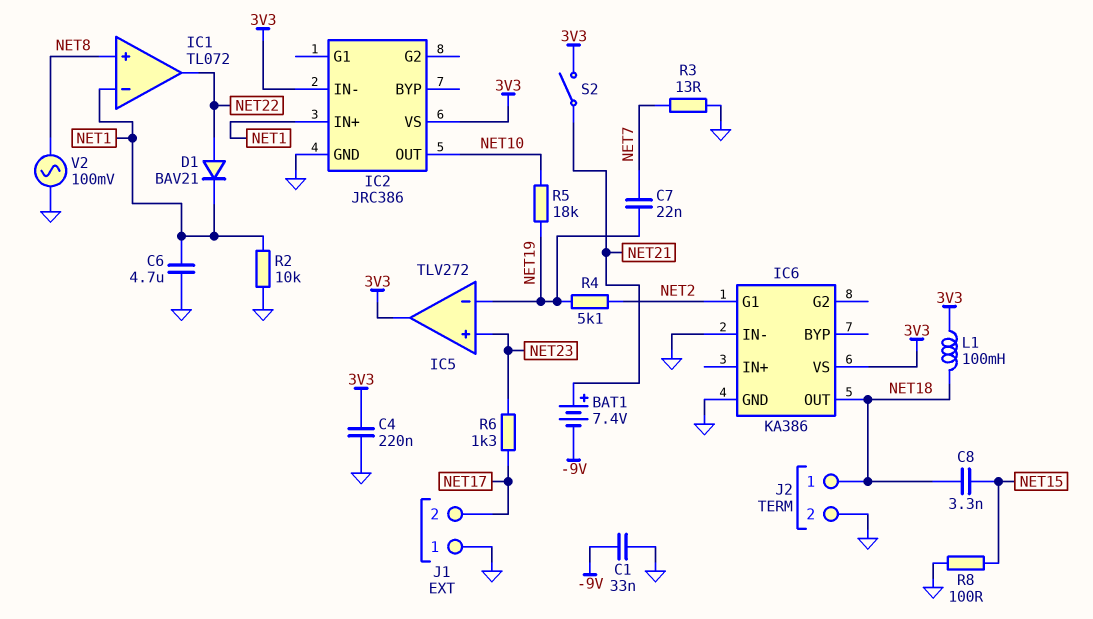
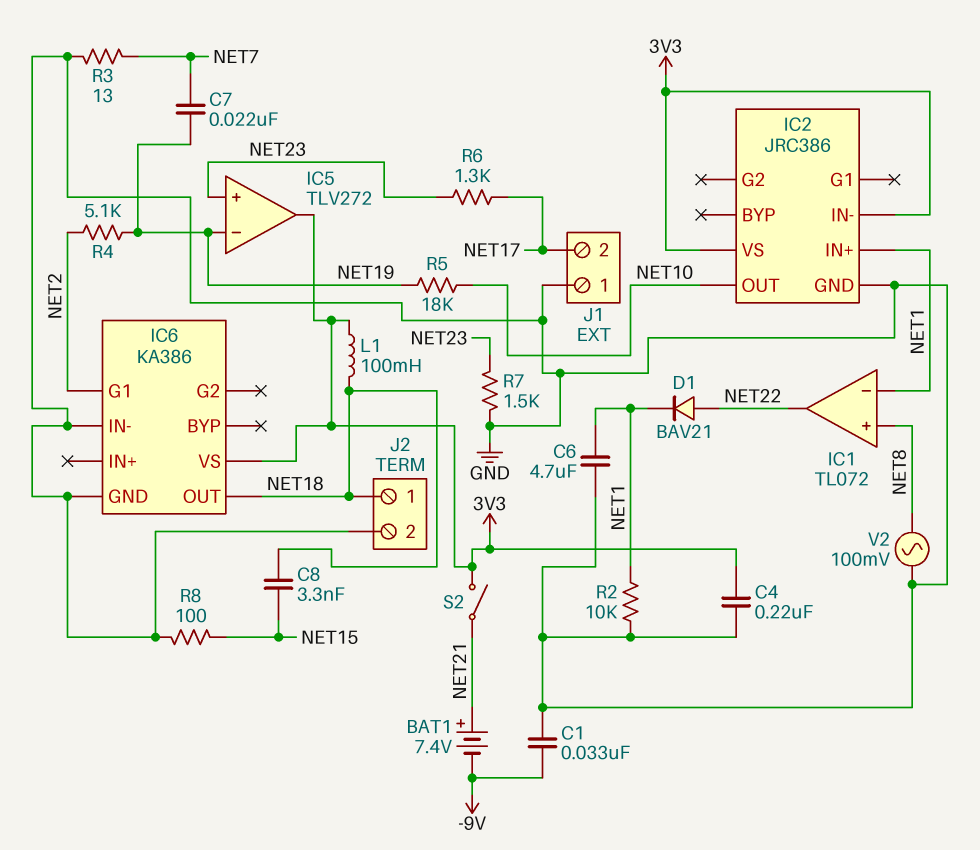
R7: none -> 1.5k (GND, NET23)

